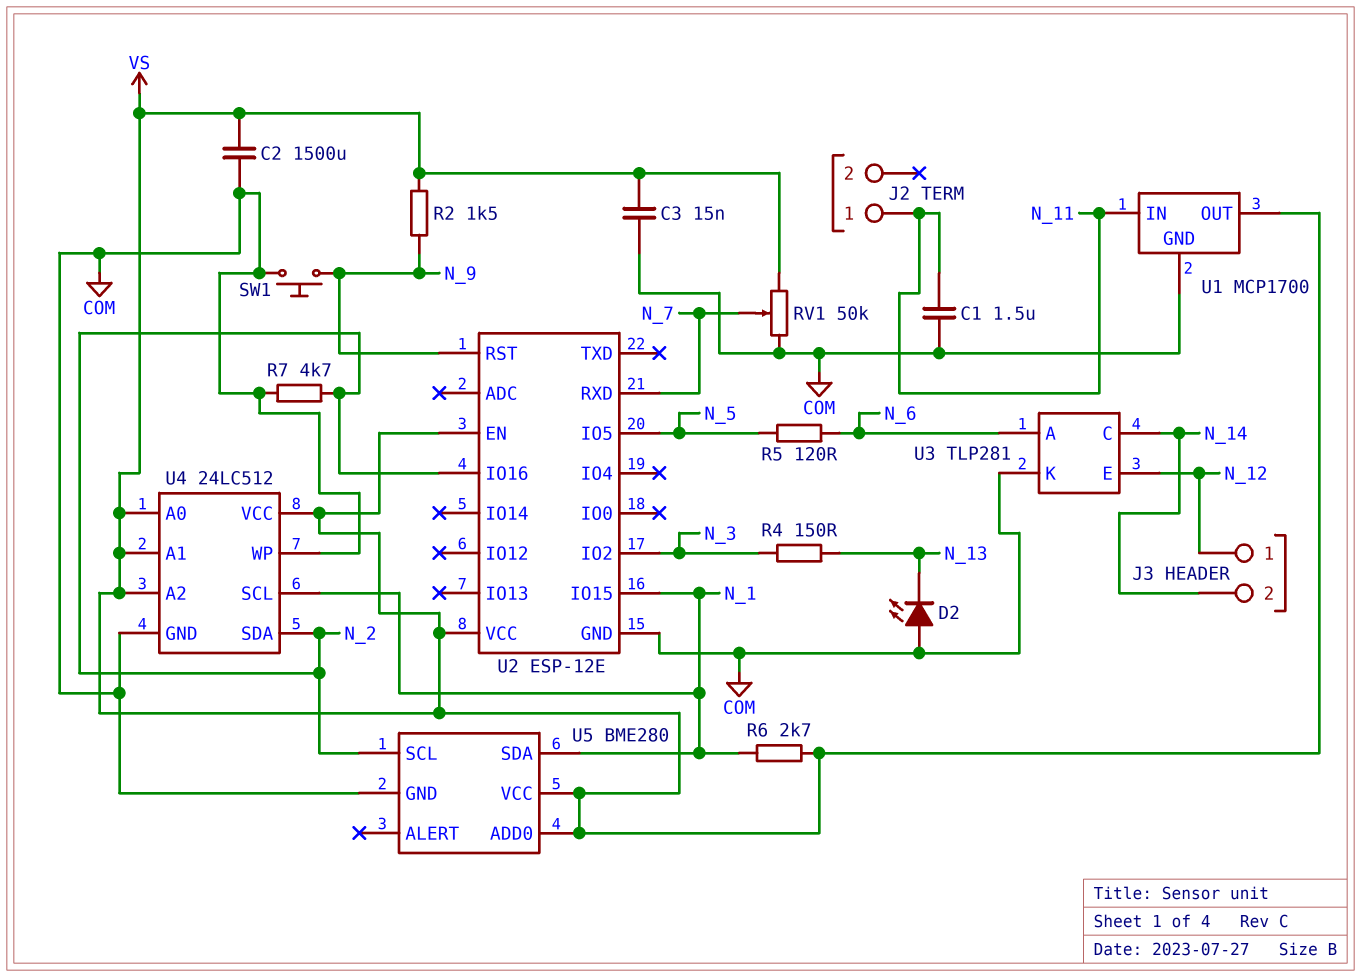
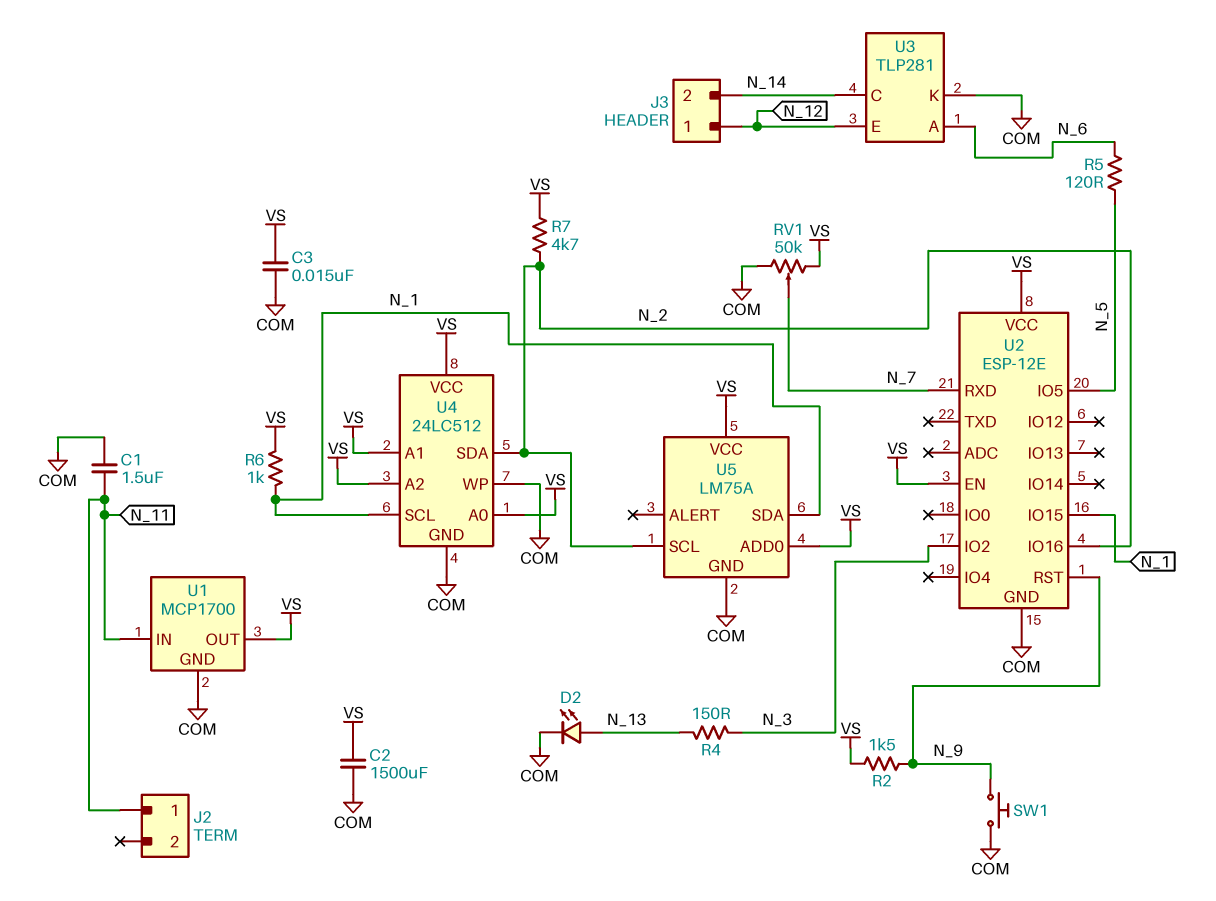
D2: LED (A COM, K N_13) -> LED (A N_13, K COM)
R6: 2.7k (N_1, VS) -> 1k (N_1, VS)
R7: 4.7k (COM, N_2) -> 4.7k (N_2, VS)
U5: BME280 -> LM75A

